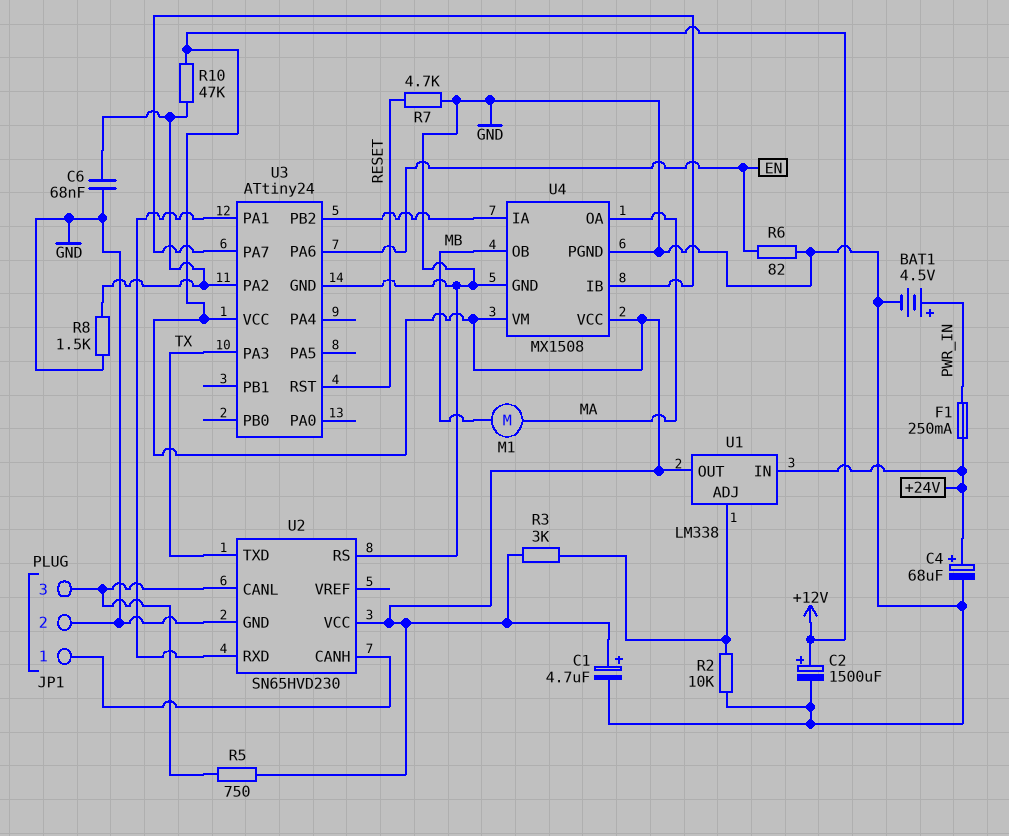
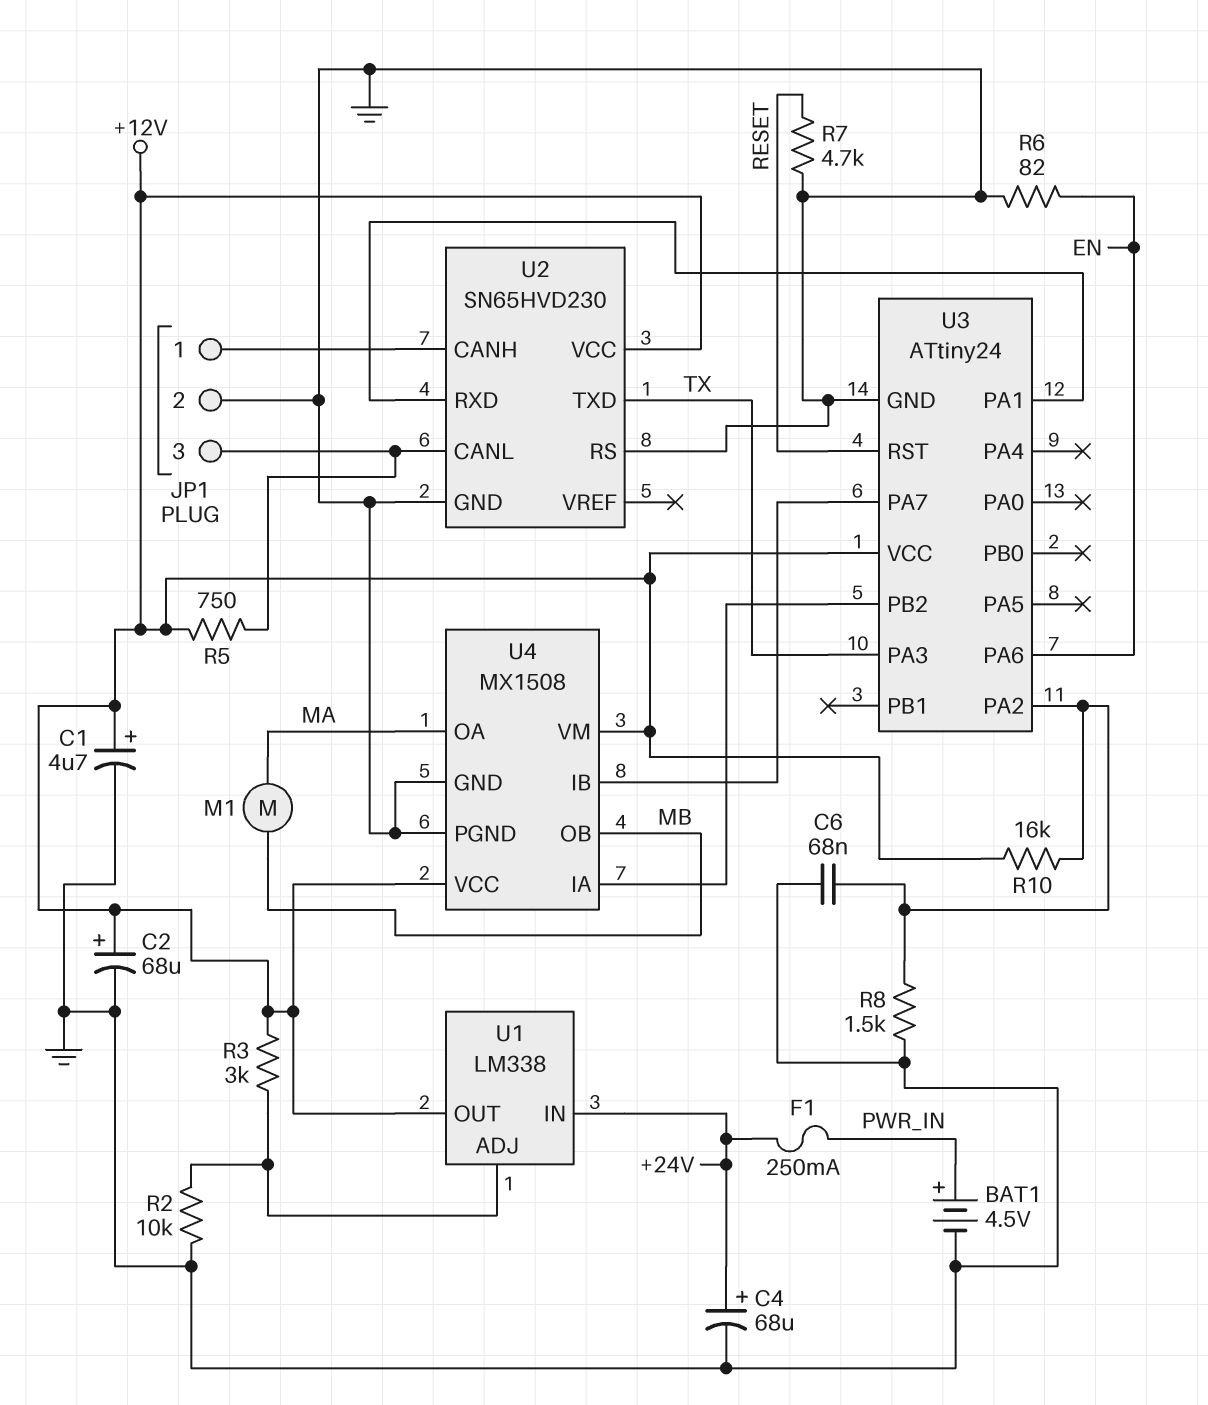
C2: 1500uF (plus +12V, minus GND) -> 68uF (plus +12V, minus GND)
R10: 47k (+12V, U3/PA2) -> 16k (+12V, U3/PA2)

